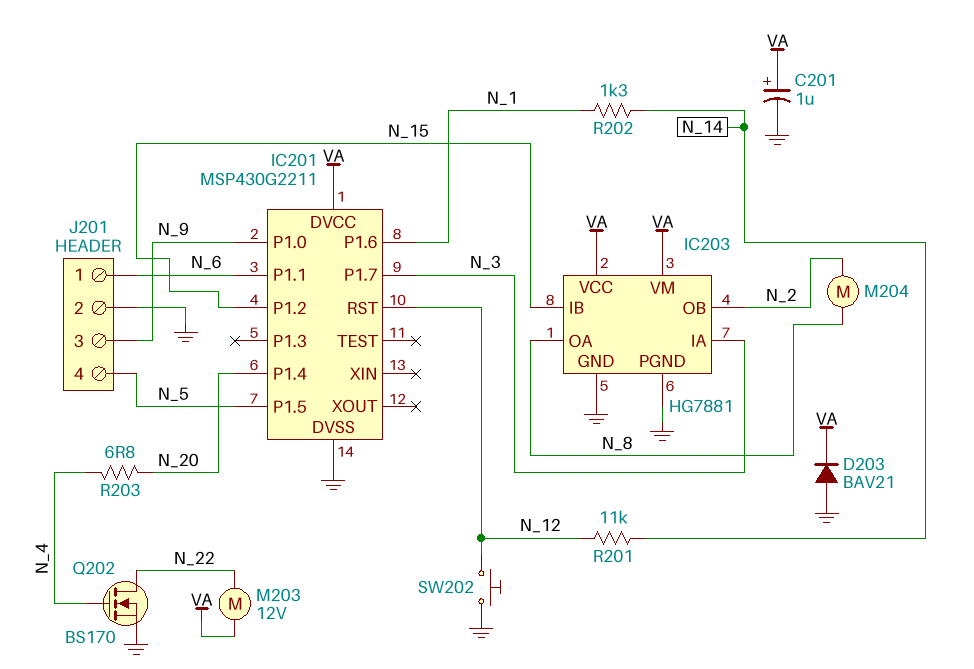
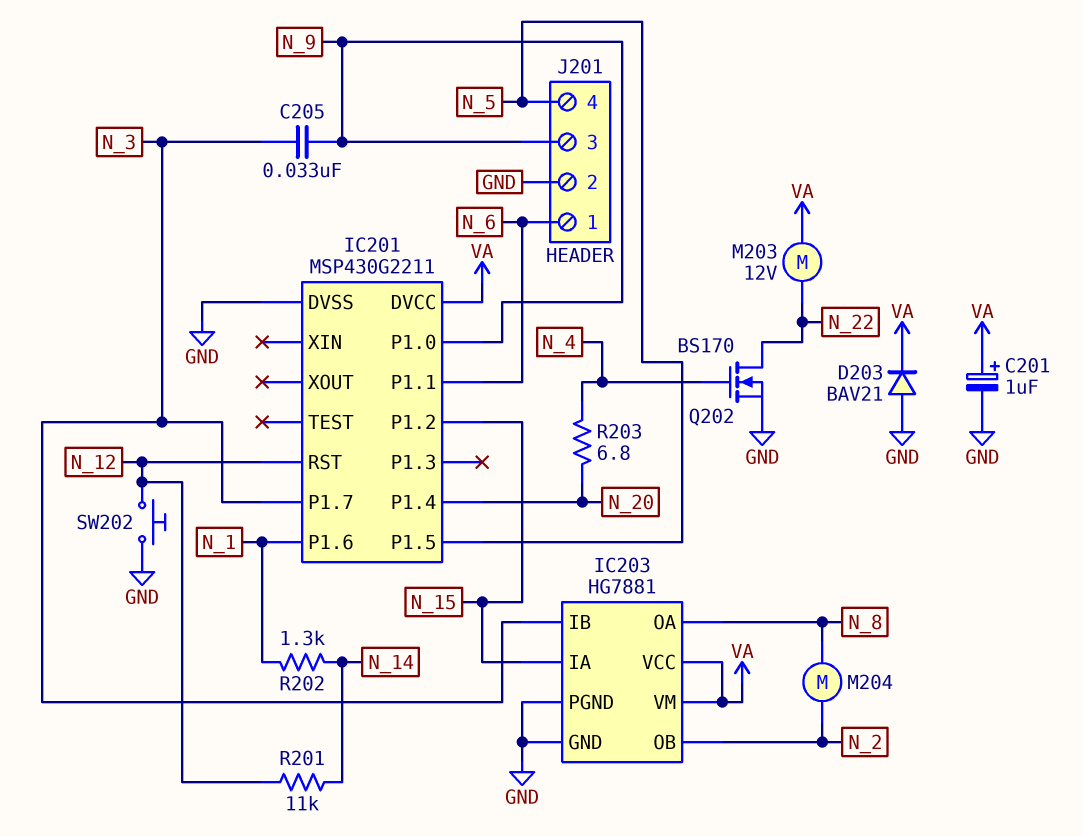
C205: none -> 33nF (N_3, N_9)
IC203 pin IA: N_3 -> N_15
IC203 pin IB: N_15 -> N_3

